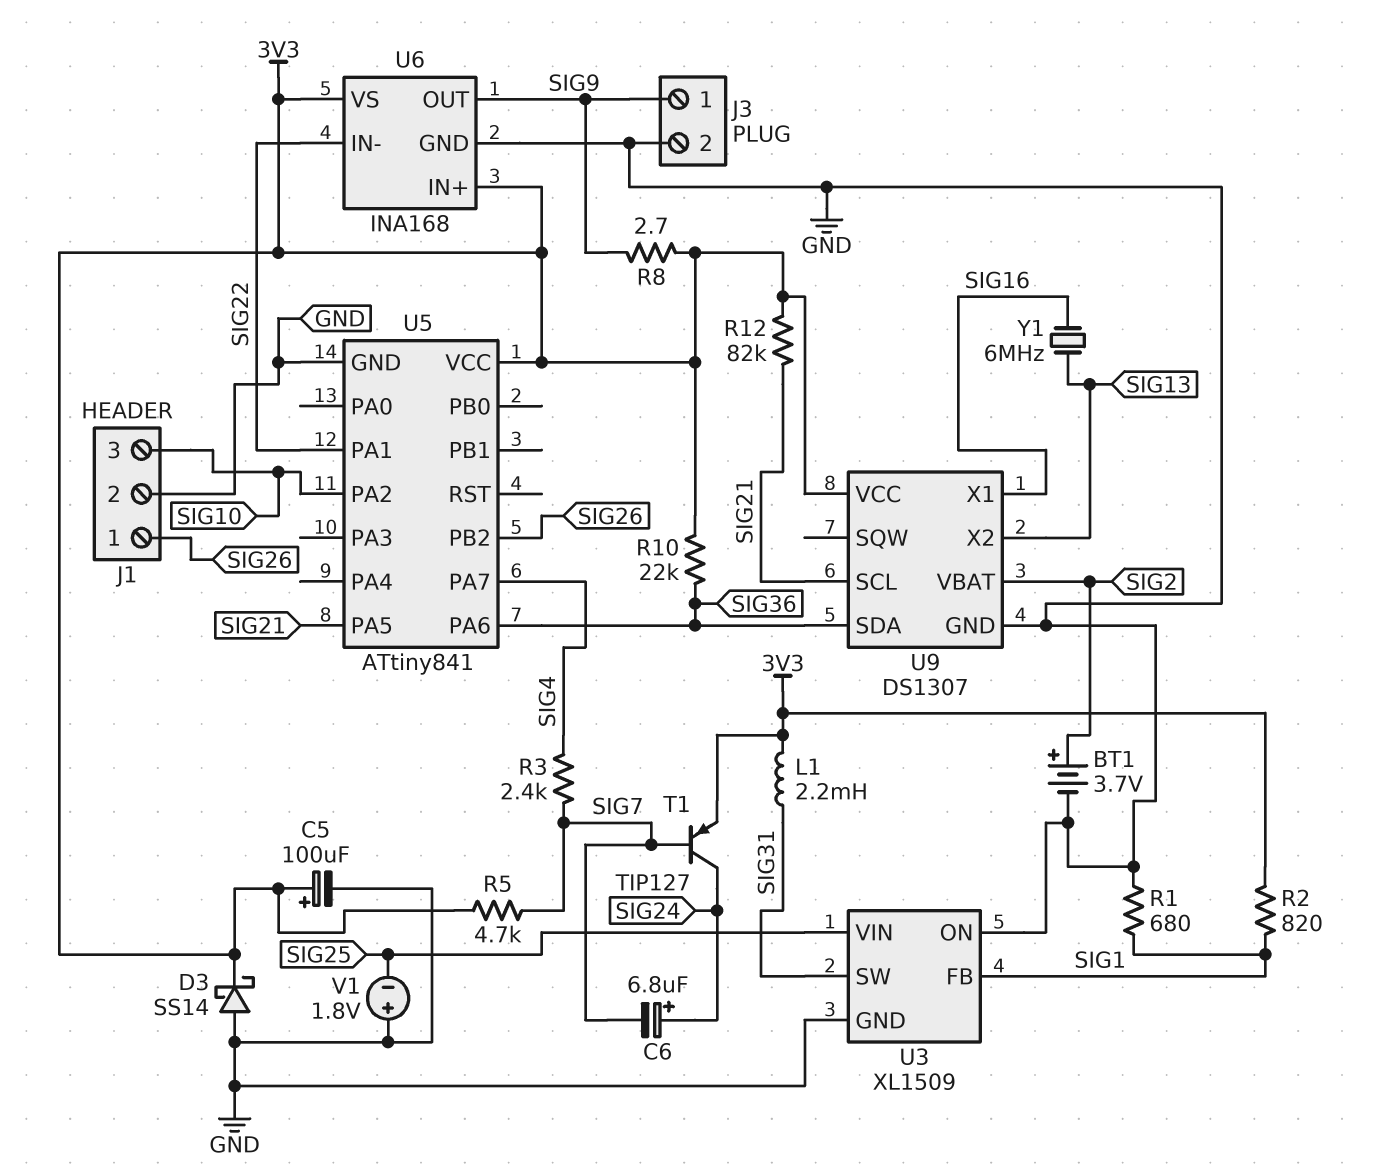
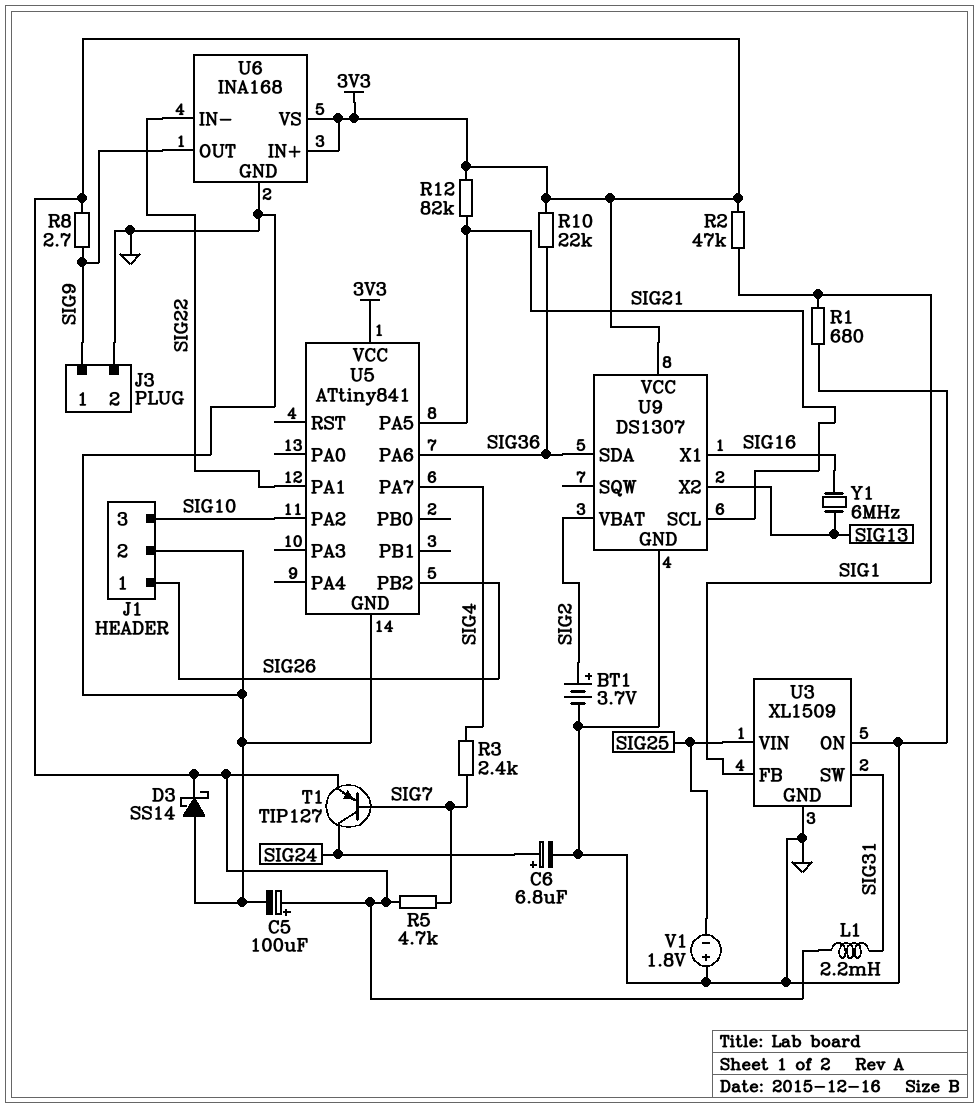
C6: 6.8uF (plus SIG24, minus SIG7) -> 6.8uF (plus SIG24, minus GND)
R2: 820 (3V3, SIG1) -> 47k (3V3, SIG1)

